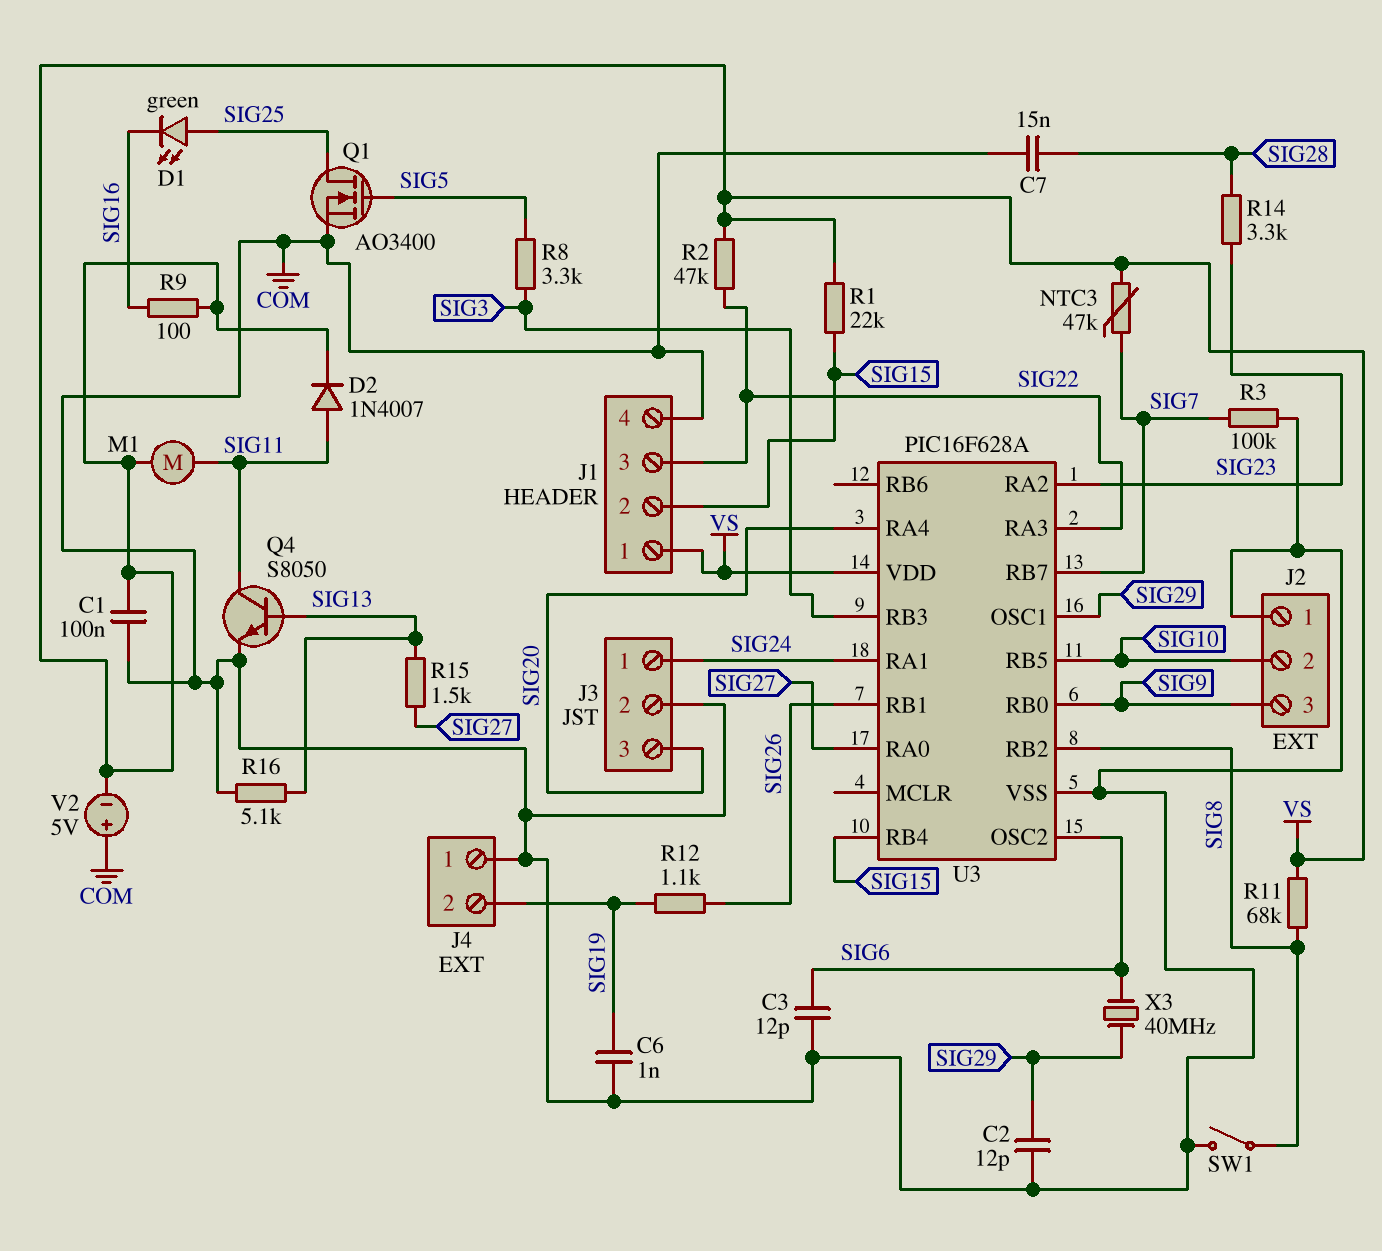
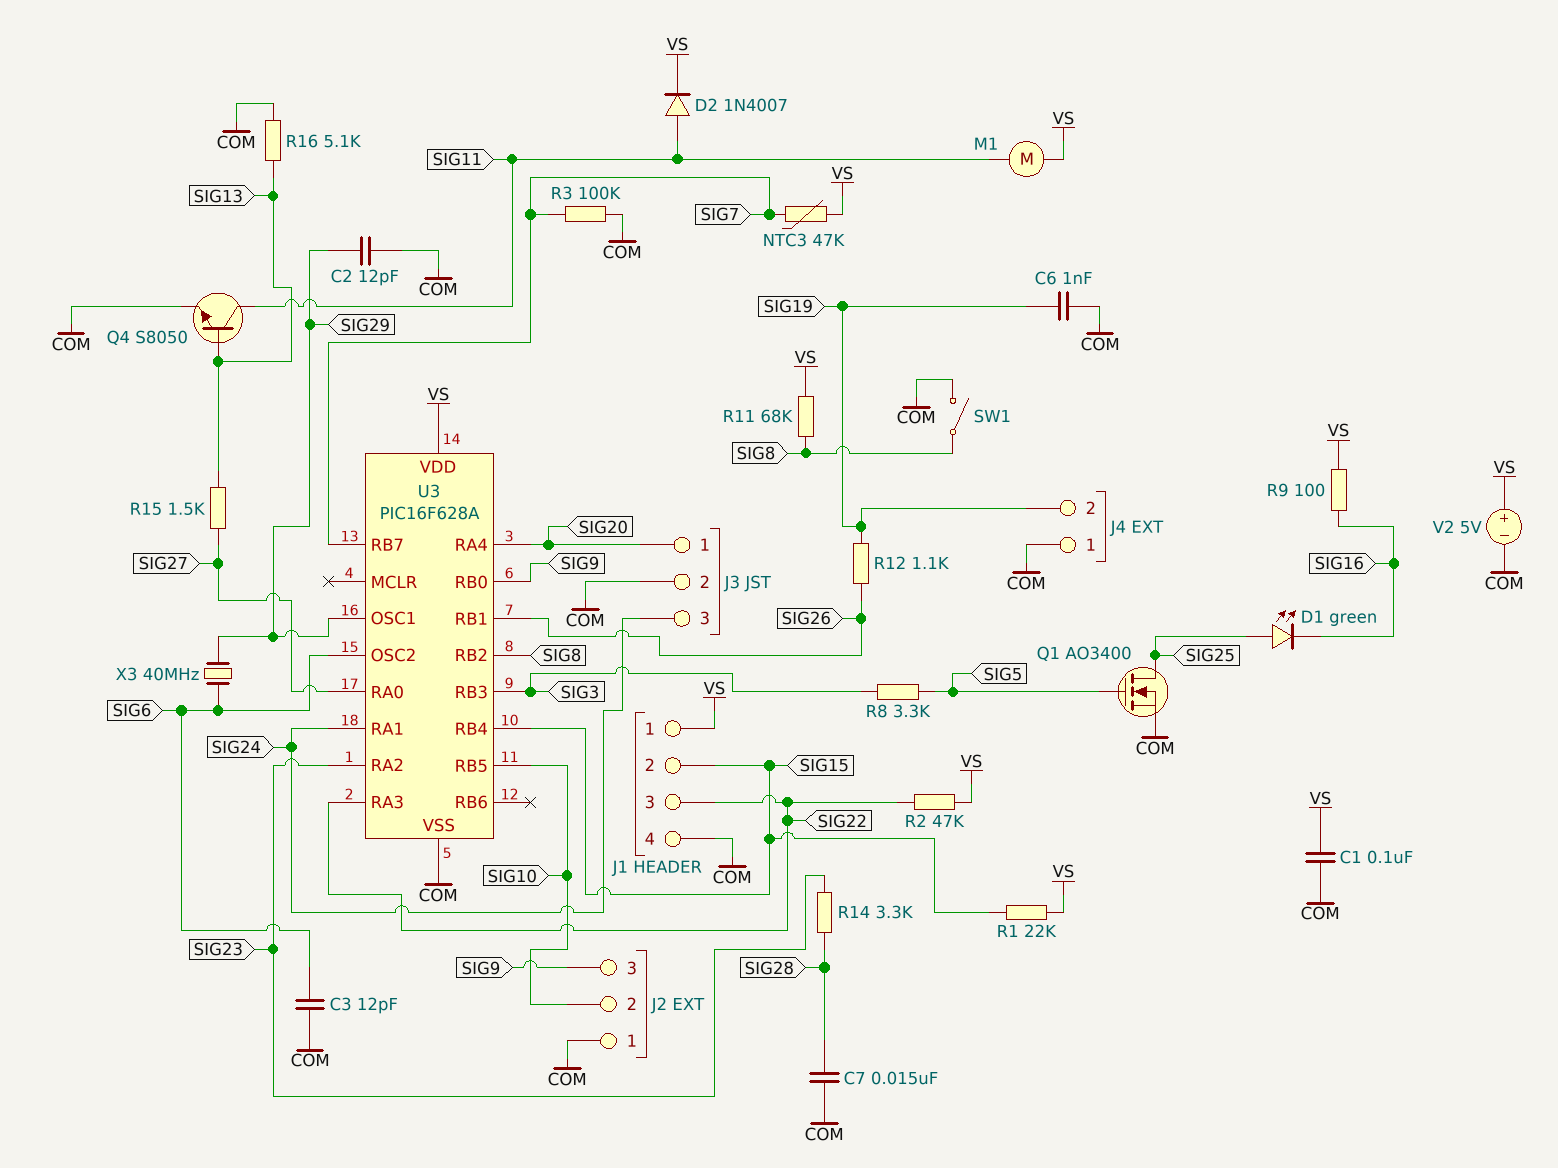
J3 pin 1: SIG24 -> SIG20
J3 pin 3: SIG20 -> SIG24
V2: 5V (plus COM, minus VS) -> 5V (plus VS, minus COM)

